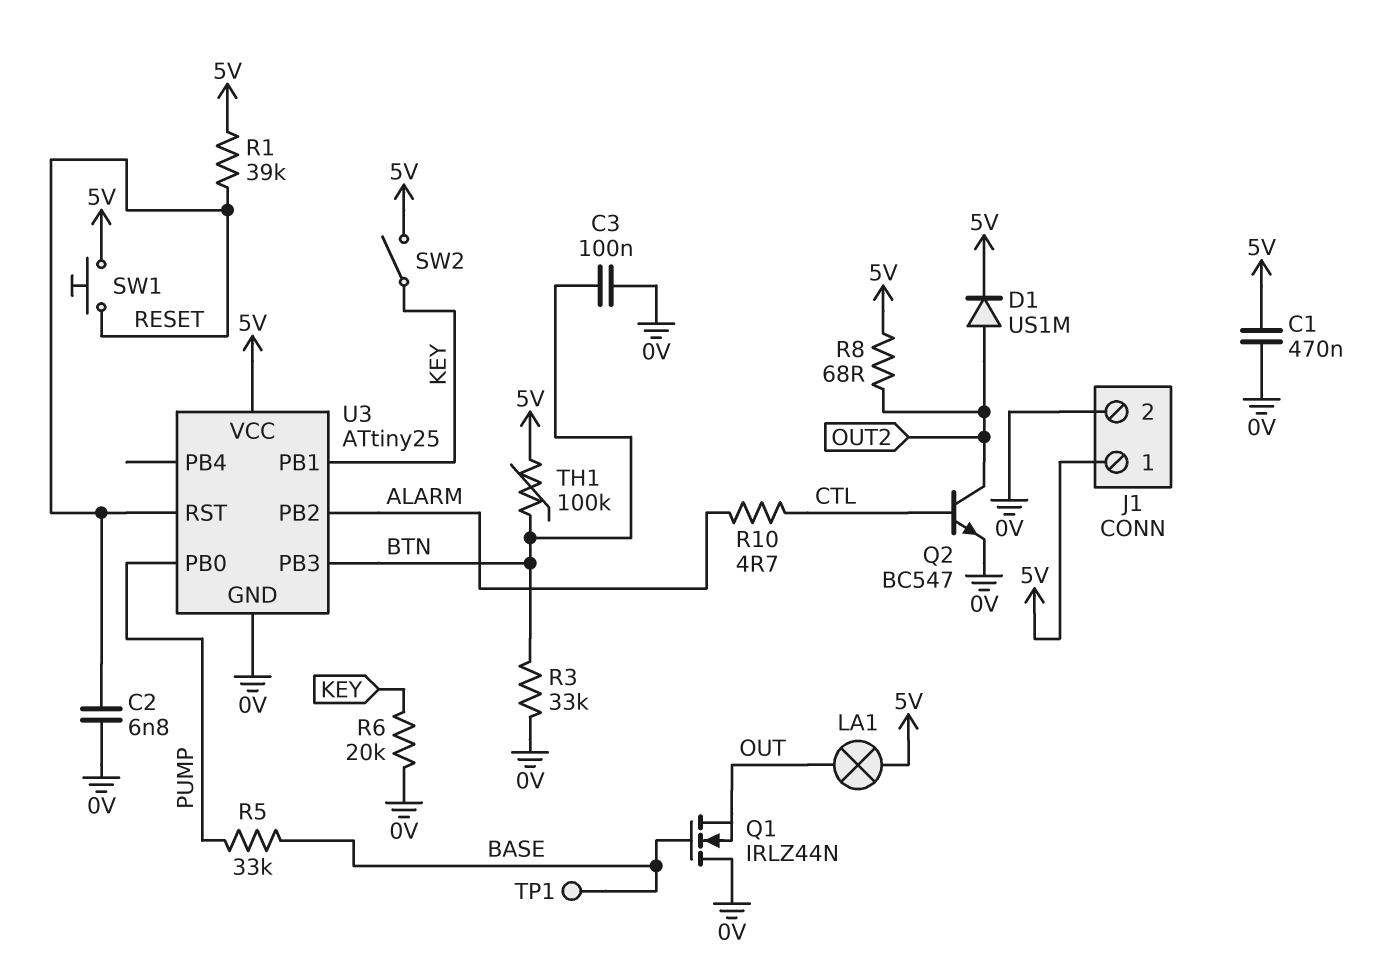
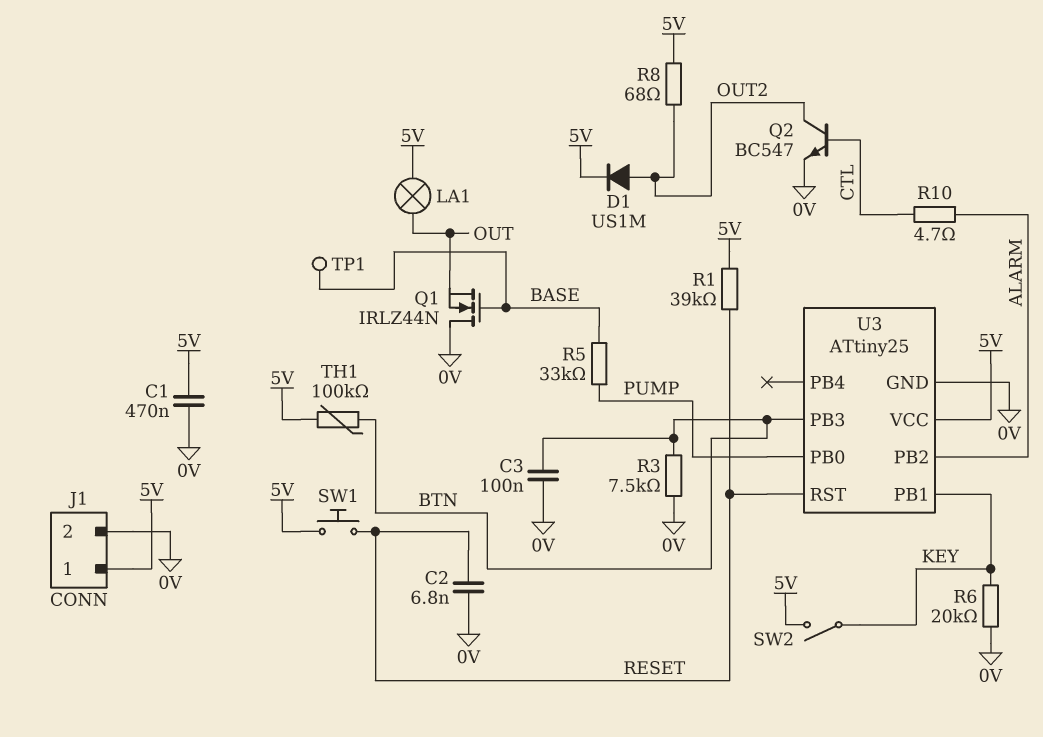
R3: 33k (0V, BTN) -> 7.5k (0V, BTN)

